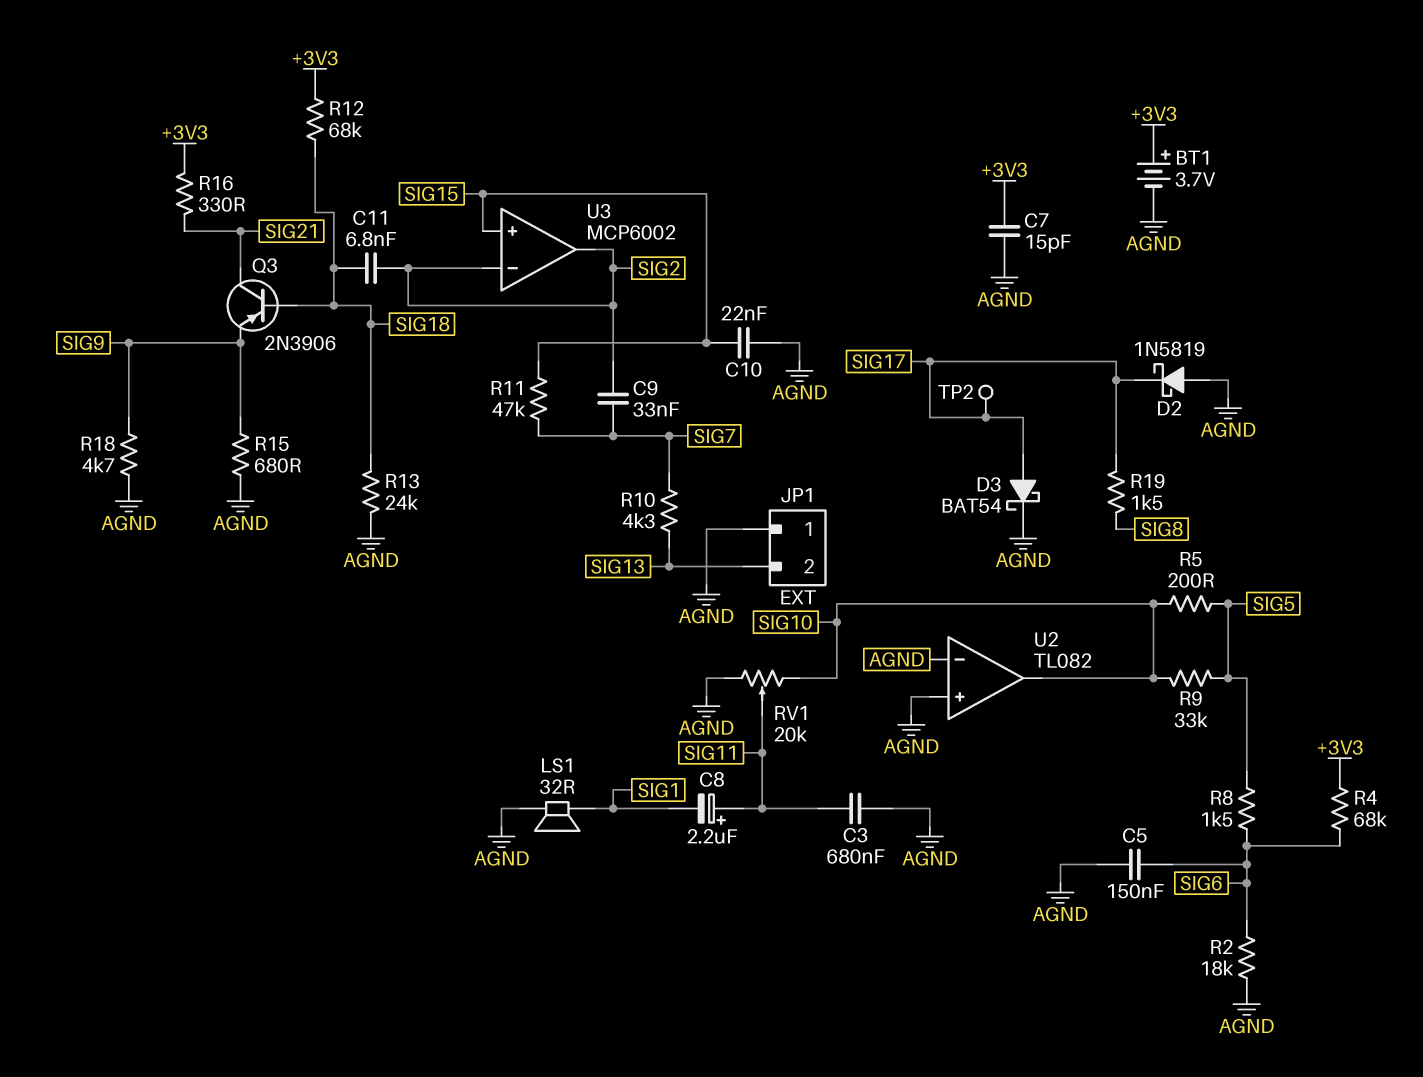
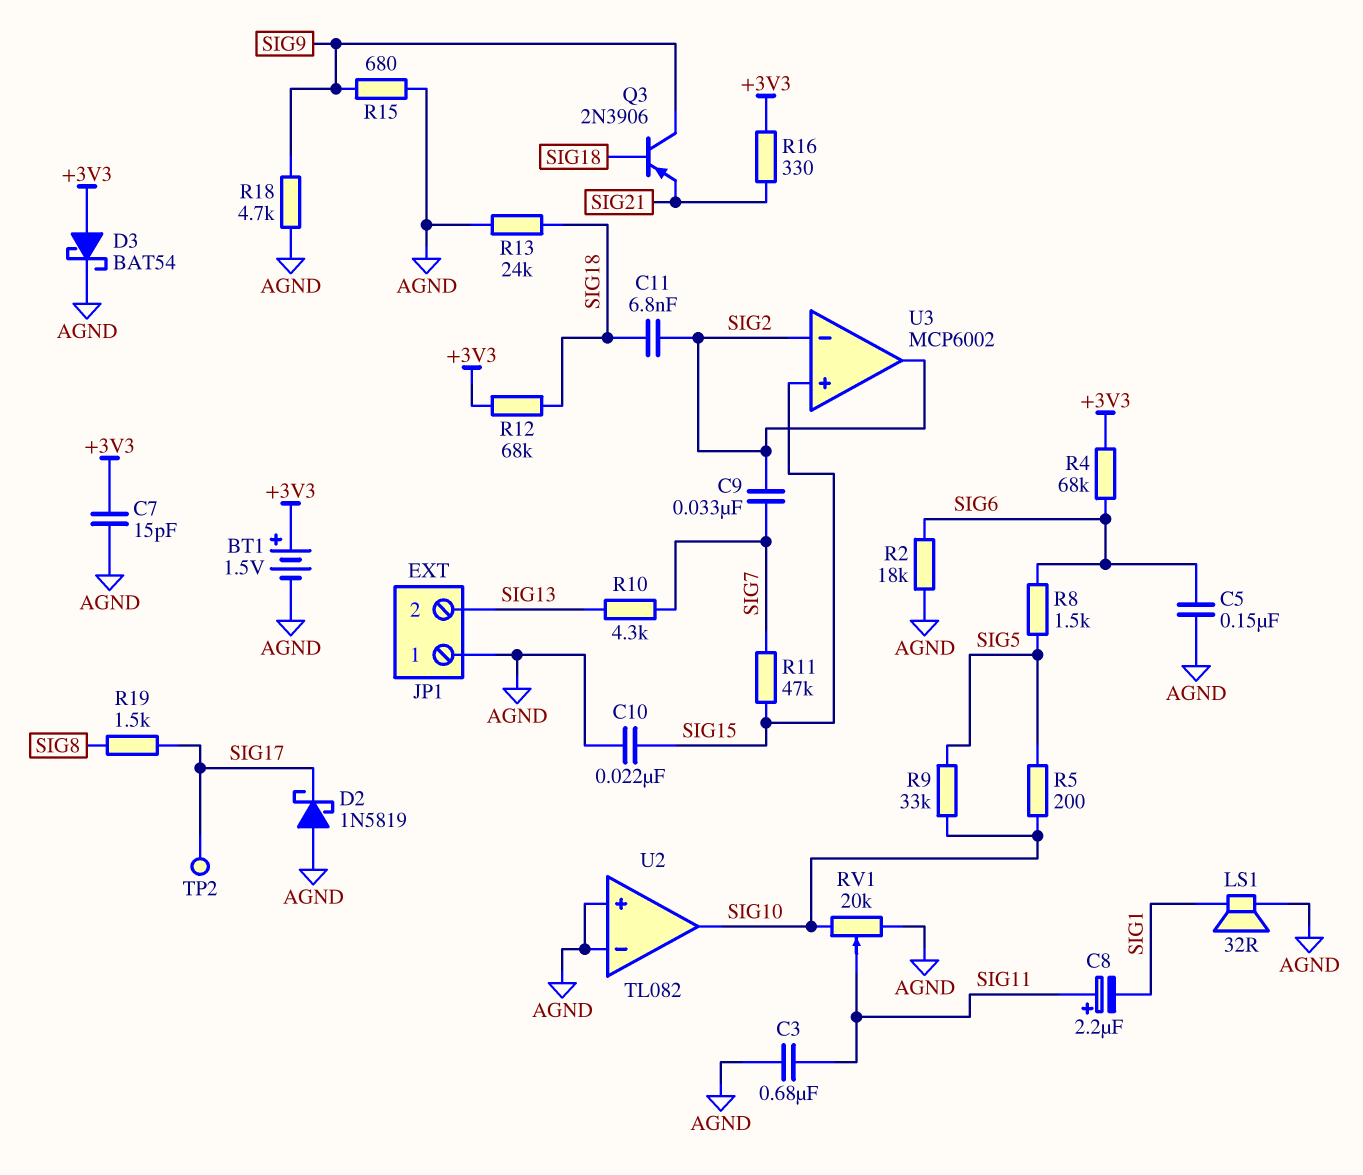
BT1: 3.7V (plus +3V3, minus AGND) -> 1.5V (plus +3V3, minus AGND)
D3: schottky BAT54 (A SIG17, K AGND) -> schottky BAT54 (A +3V3, K AGND)
Q3: PNP 2N3906 (B SIG18, C SIG21, E SIG9) -> PNP 2N3906 (B SIG18, C SIG9, E SIG21)

